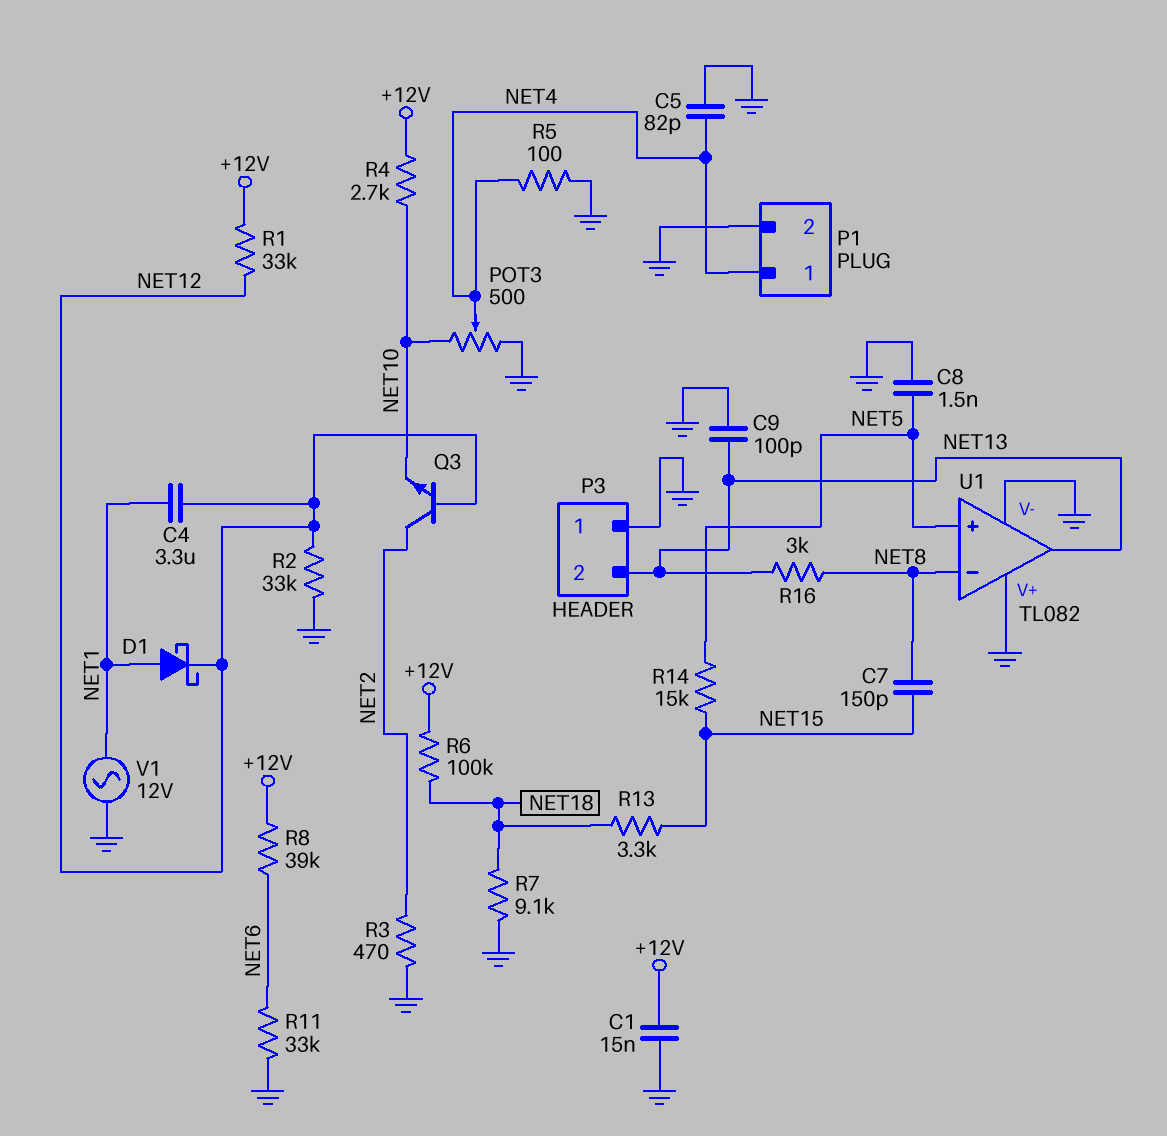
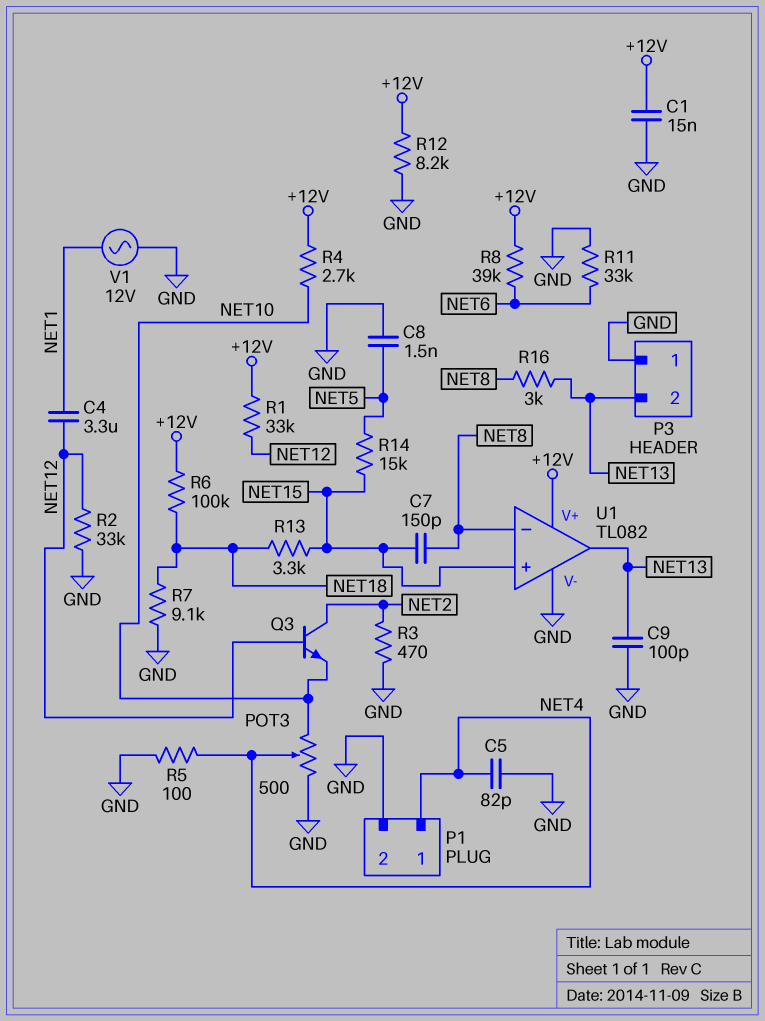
D1: schottky (A NET1, K NET12) -> none
R12: none -> 8.2k (+12V, GND)
U1 pin V+: GND -> +12V
U1 pin in+: NET5 -> NET15

